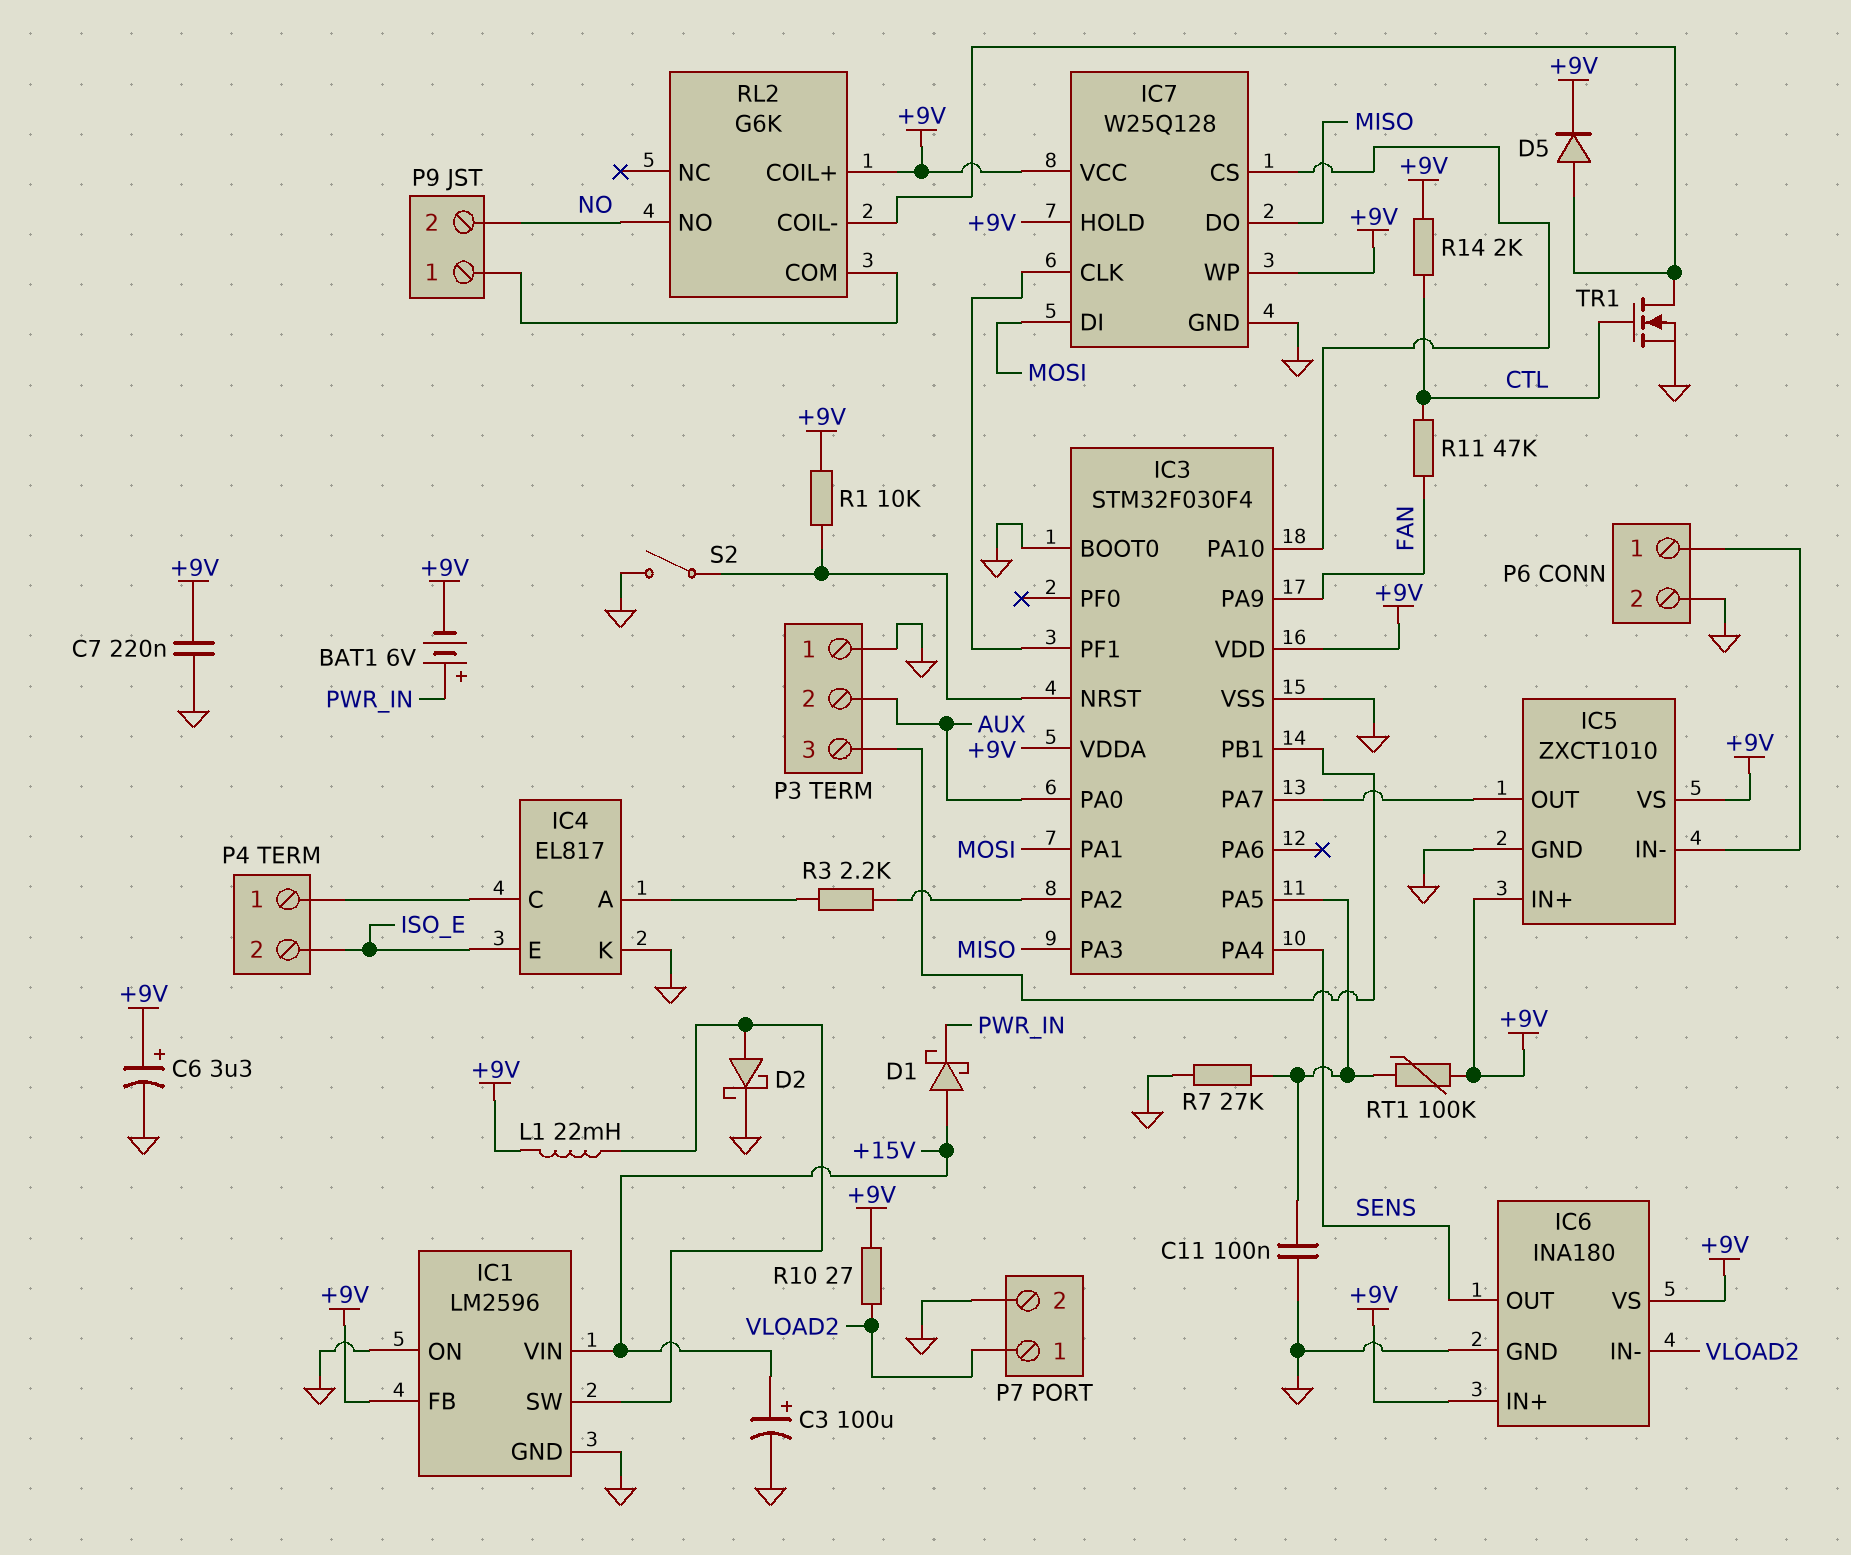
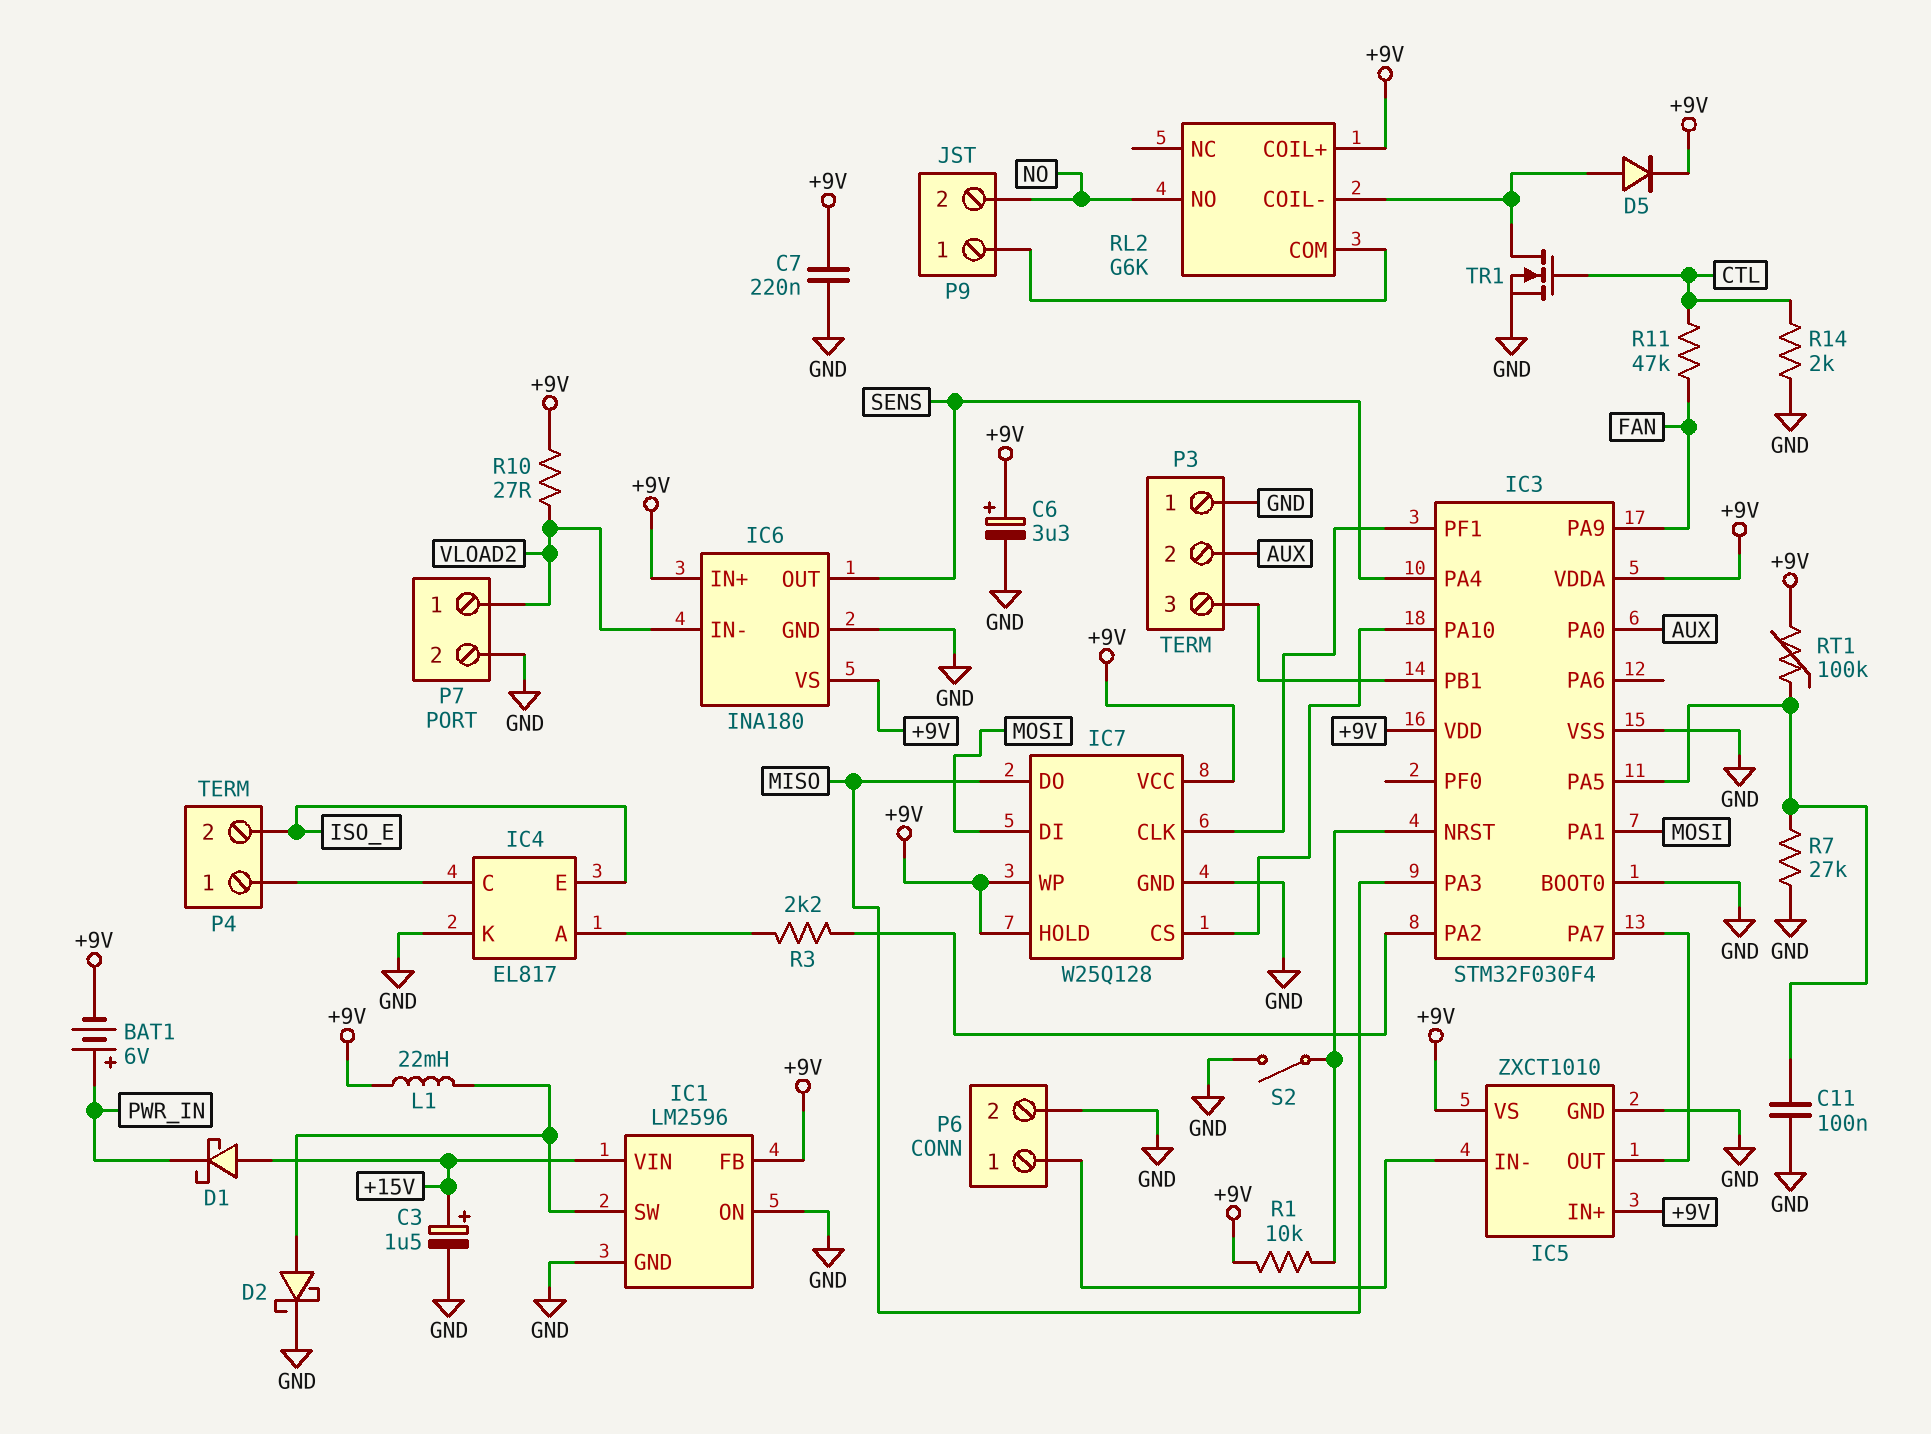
C3: 100uF (plus +15V, minus GND) -> 1.5uF (plus +15V, minus GND)
R14: 2k (+9V, CTL) -> 2k (CTL, GND)

